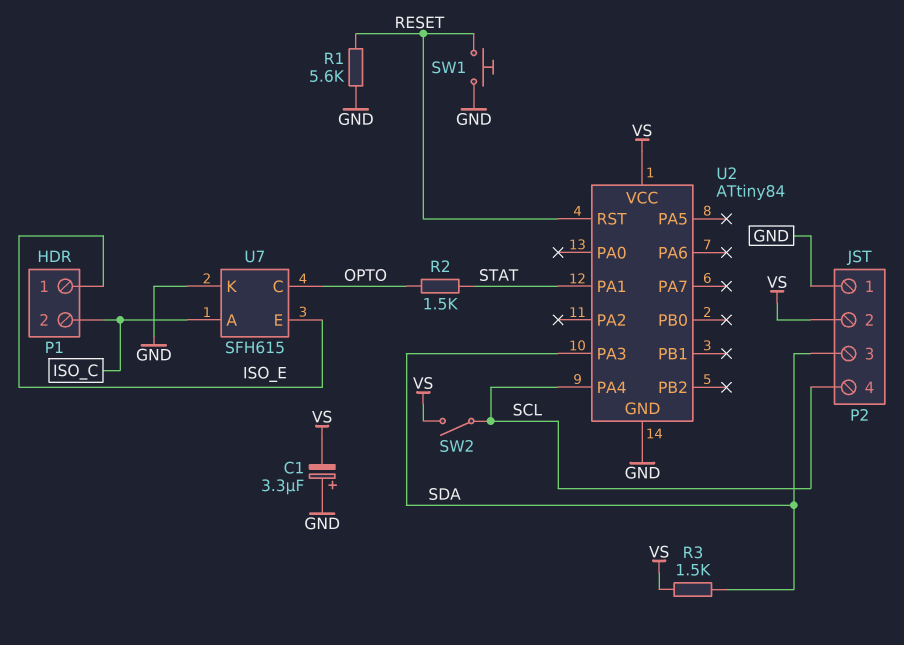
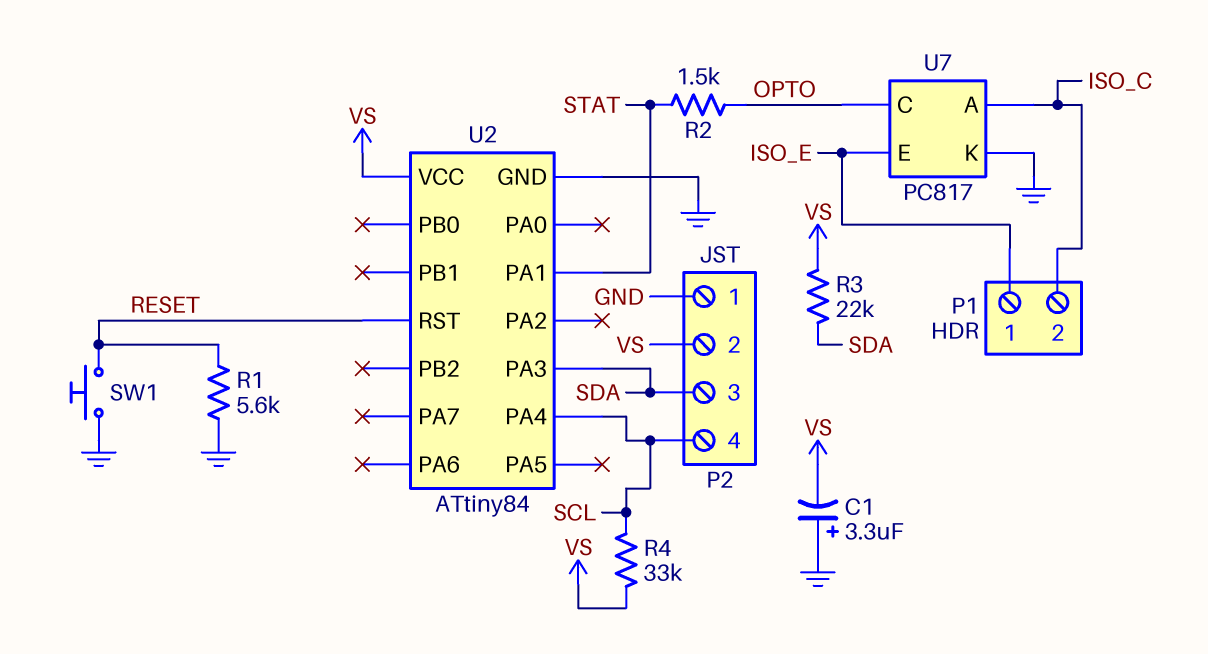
R3: 1.5k (SDA, VS) -> 22k (SDA, VS)
R4: none -> 33k (SCL, VS)
SW2: switch (SCL, VS) -> none
U7: SFH615 -> PC817

